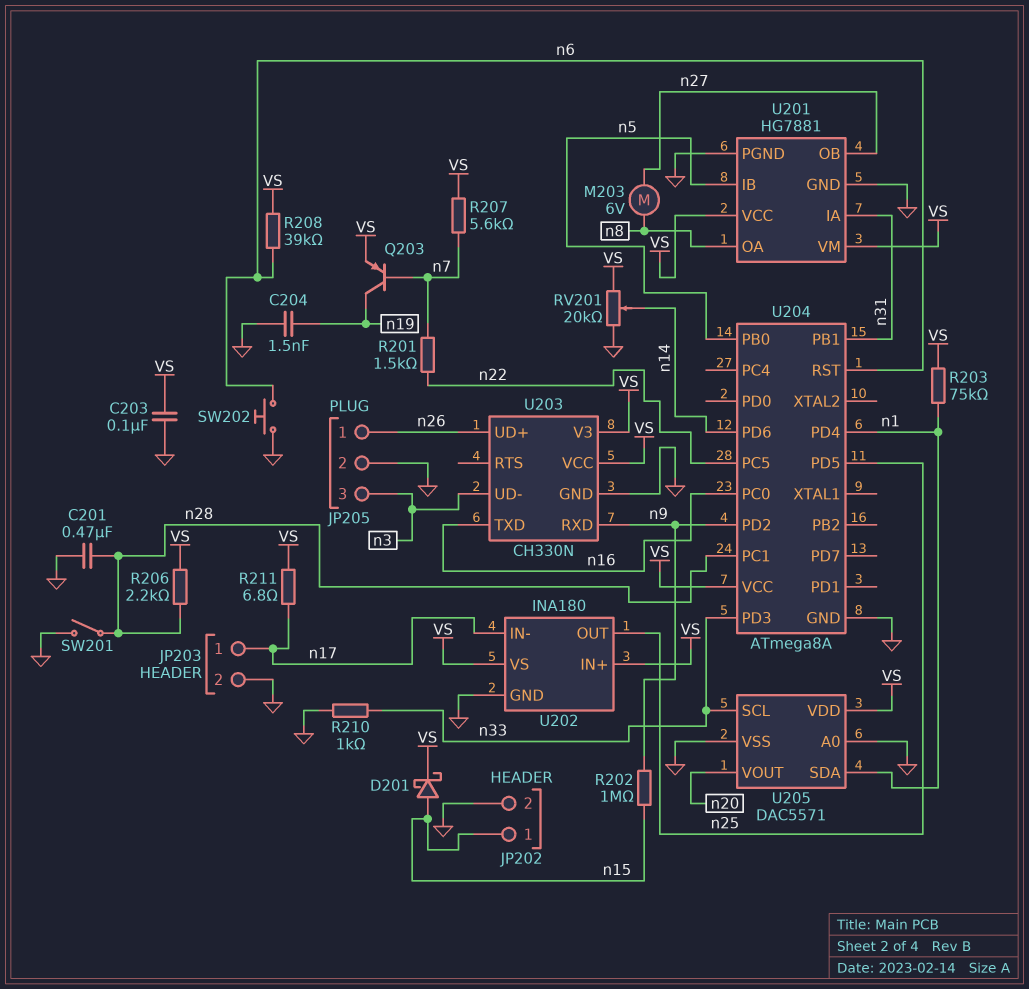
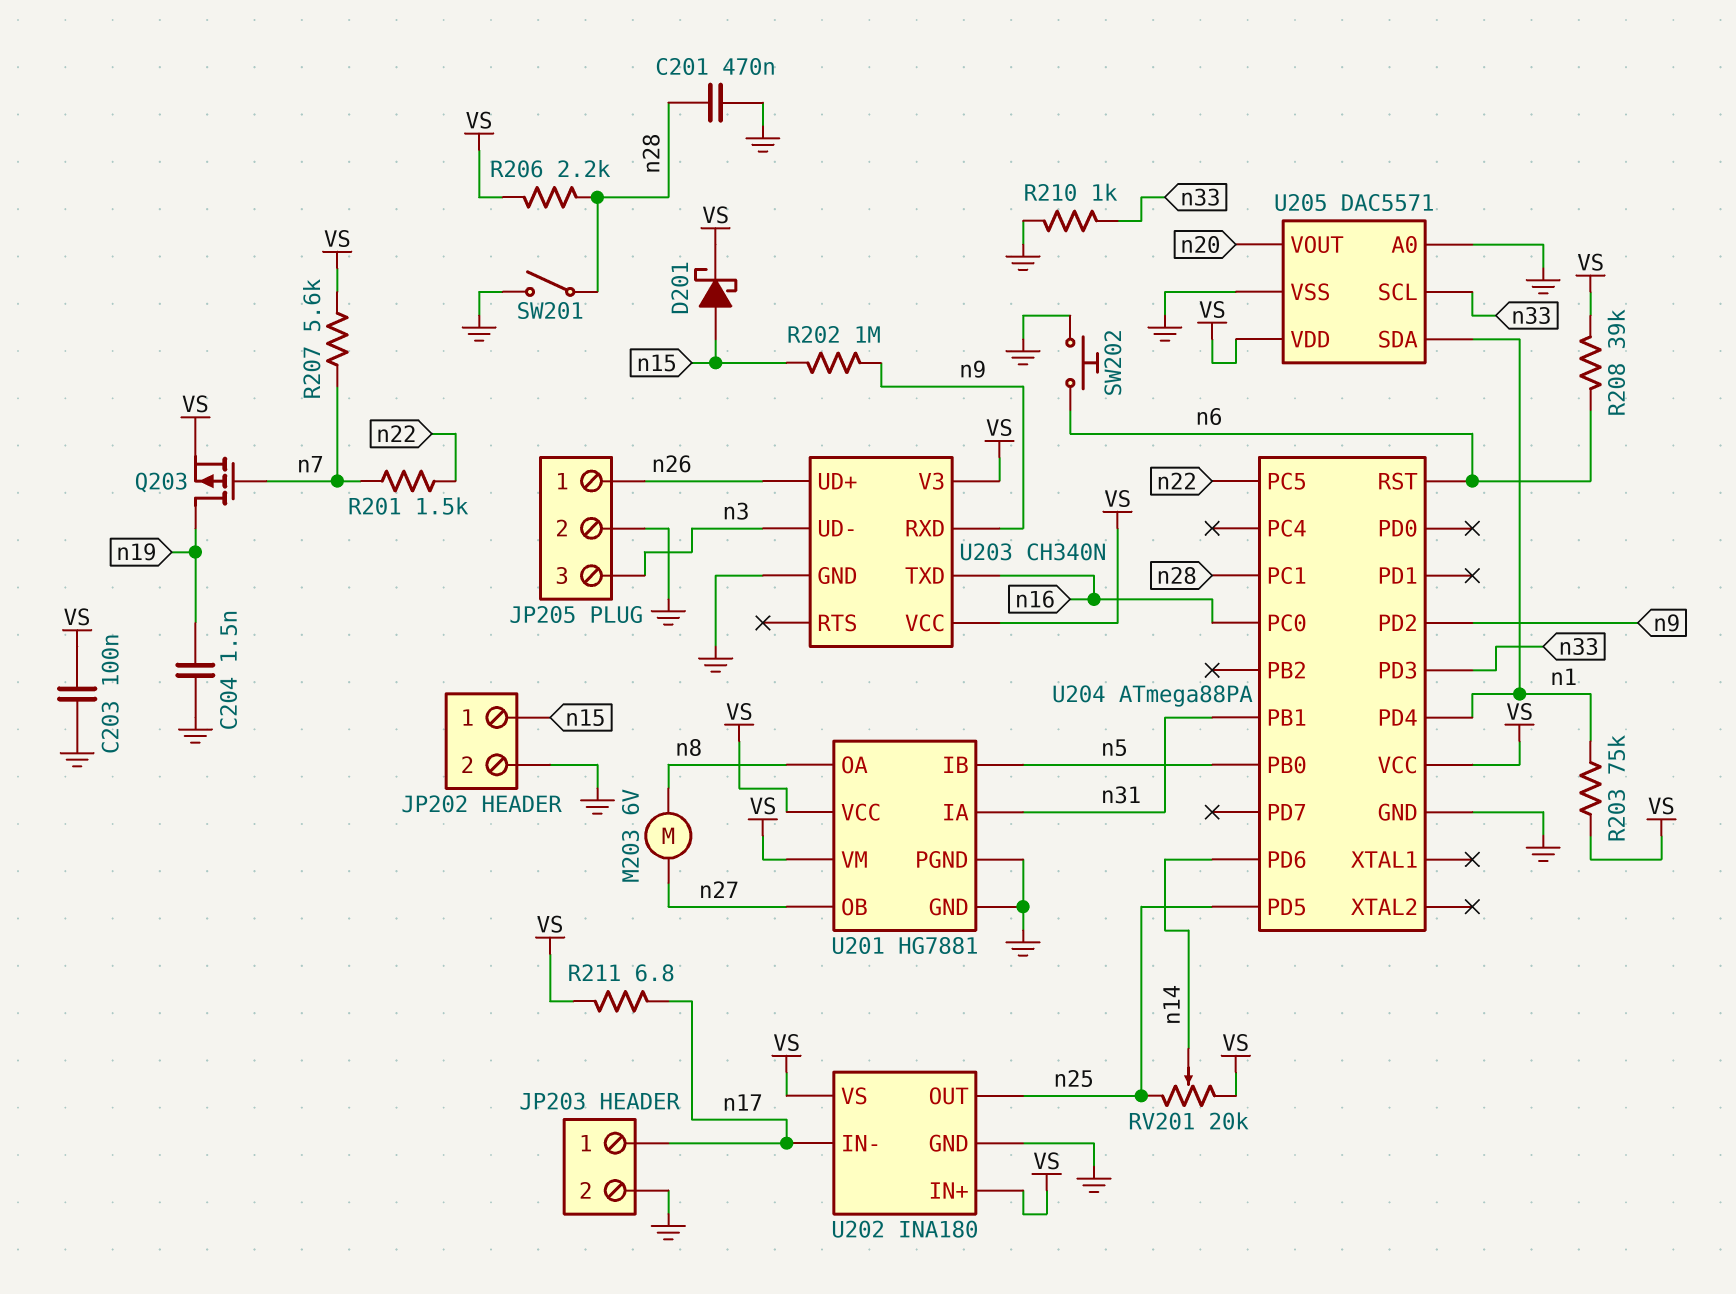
Q203: PNP (B n7, C n19, E VS) -> PMOS (G n7, D n19, S VS)
RV201: 20k (GND, VS, wiper n14) -> 20k (VS, n25, wiper n14)
U203: CH330N -> CH340N
U204: ATmega8A -> ATmega88PA

